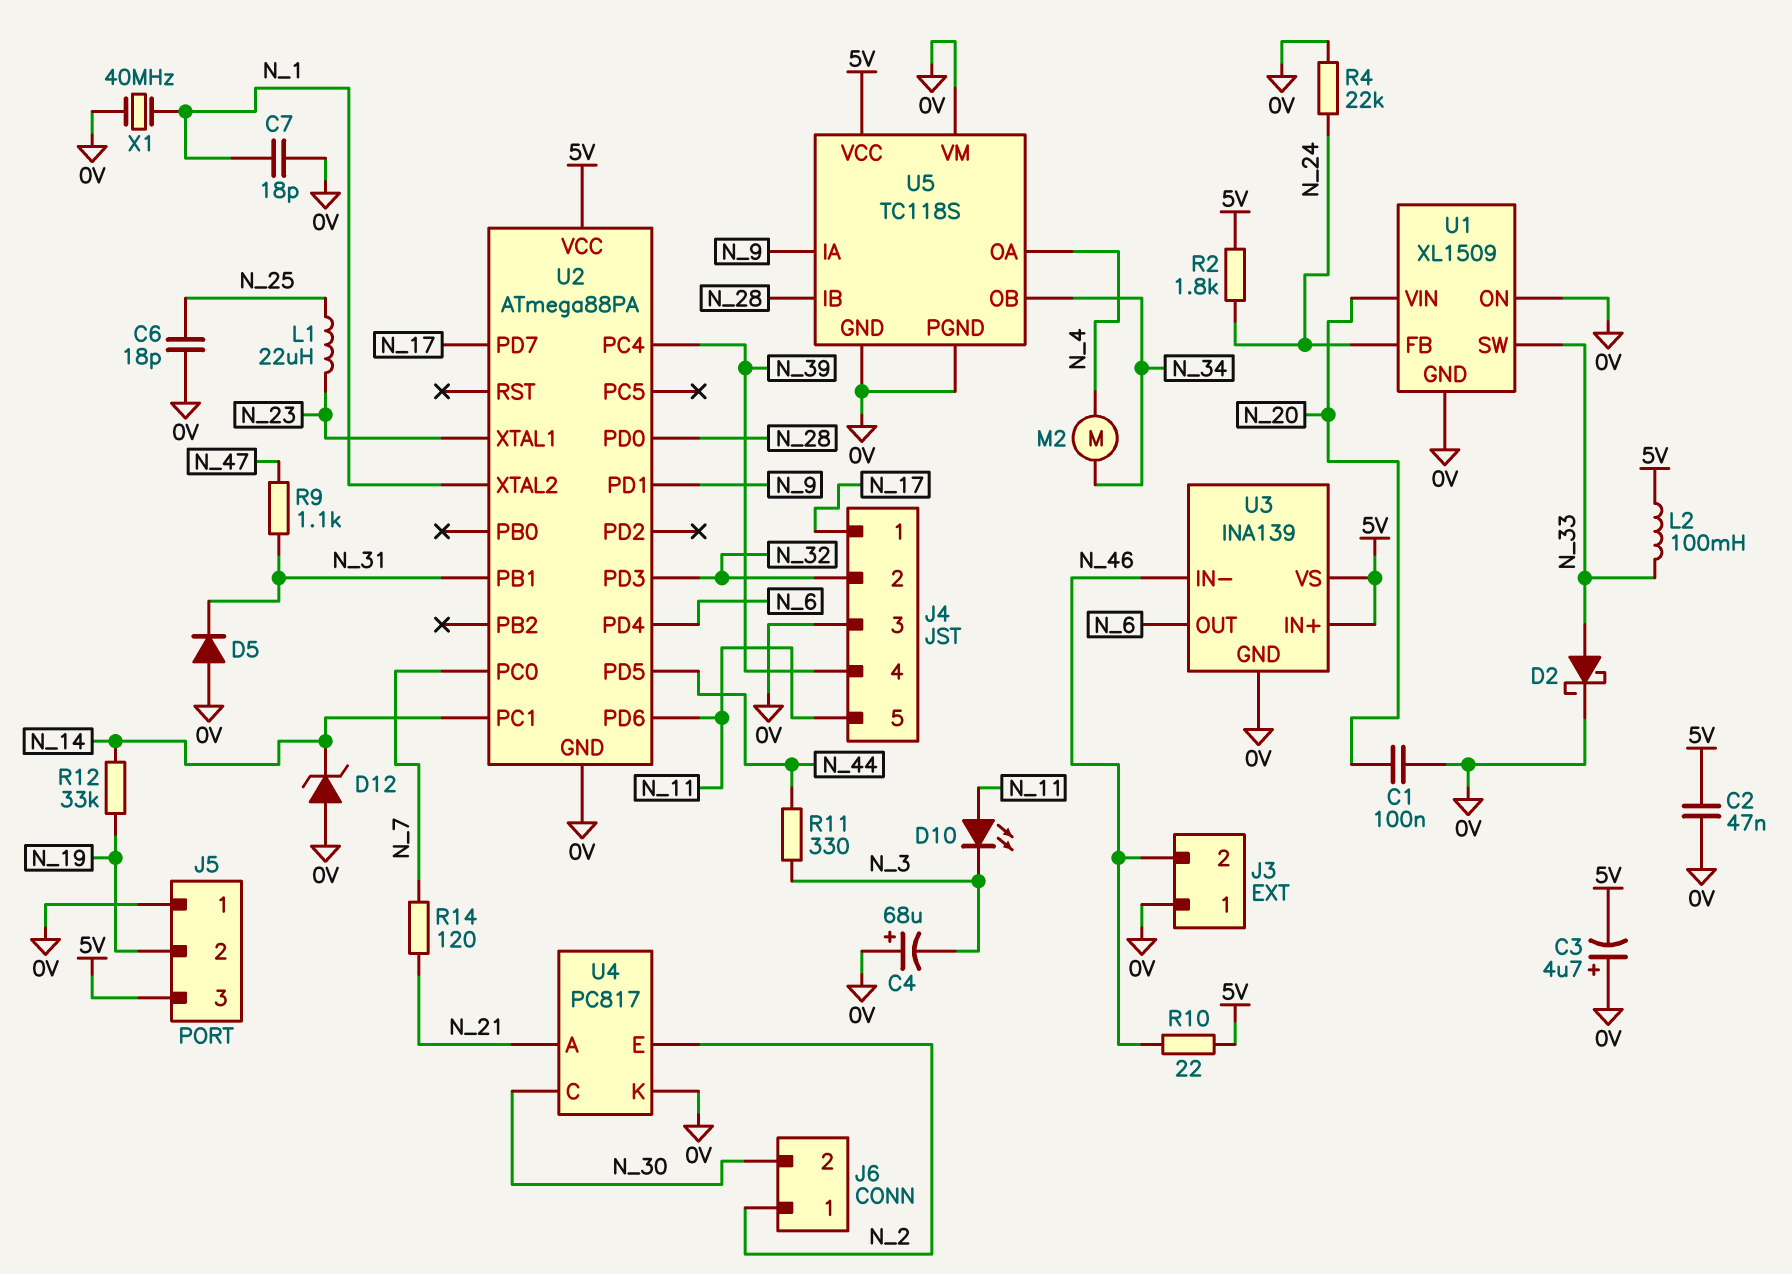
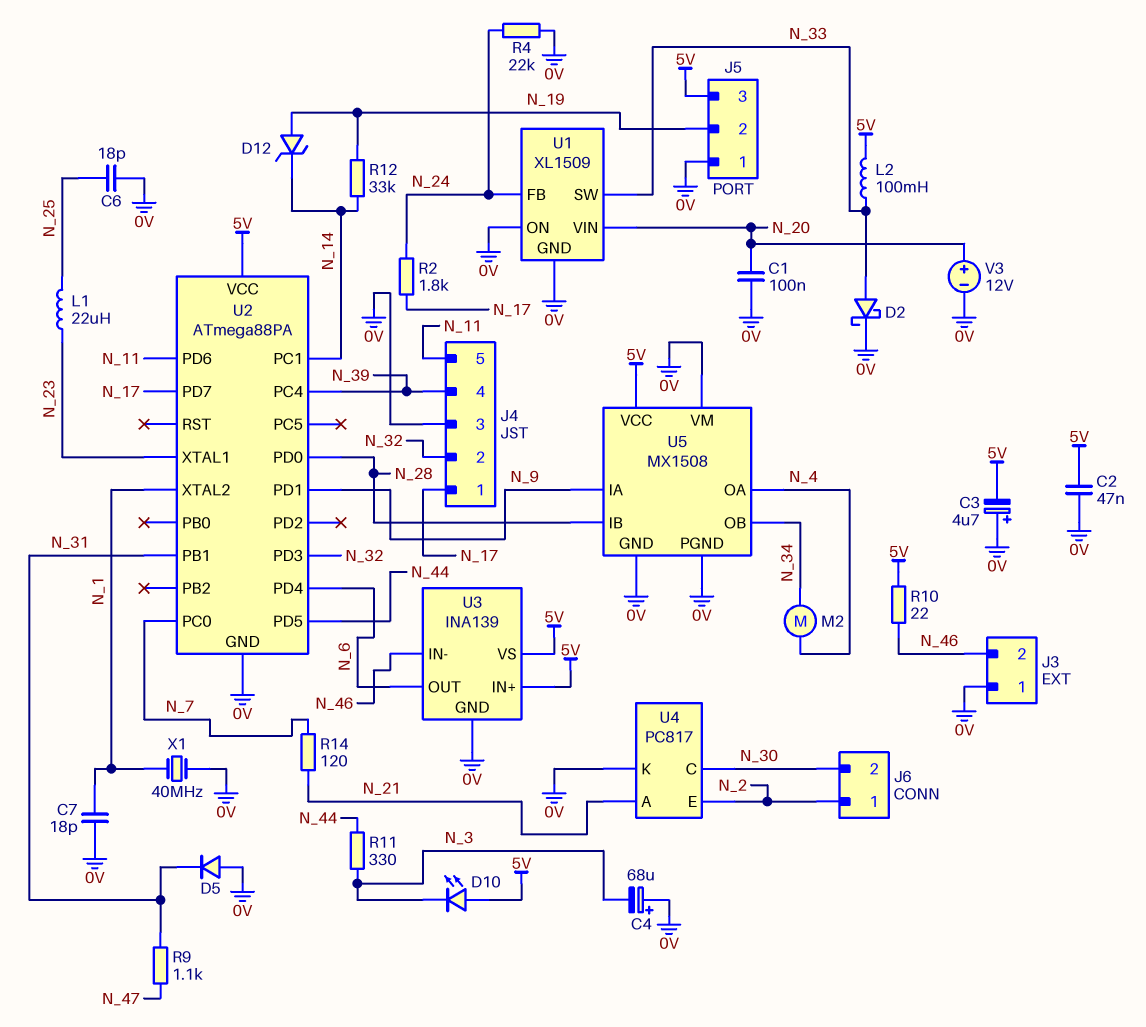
D10: LED (A N_11, K N_3) -> LED (A 5V, K N_3)
D12: zener (A 0V, K N_14) -> zener (A N_19, K N_14)
R2: 1.8k (5V, N_24) -> 1.8k (N_17, N_24)
U5: TC118S -> MX1508
V3: none -> 12V (plus N_20, minus 0V)

